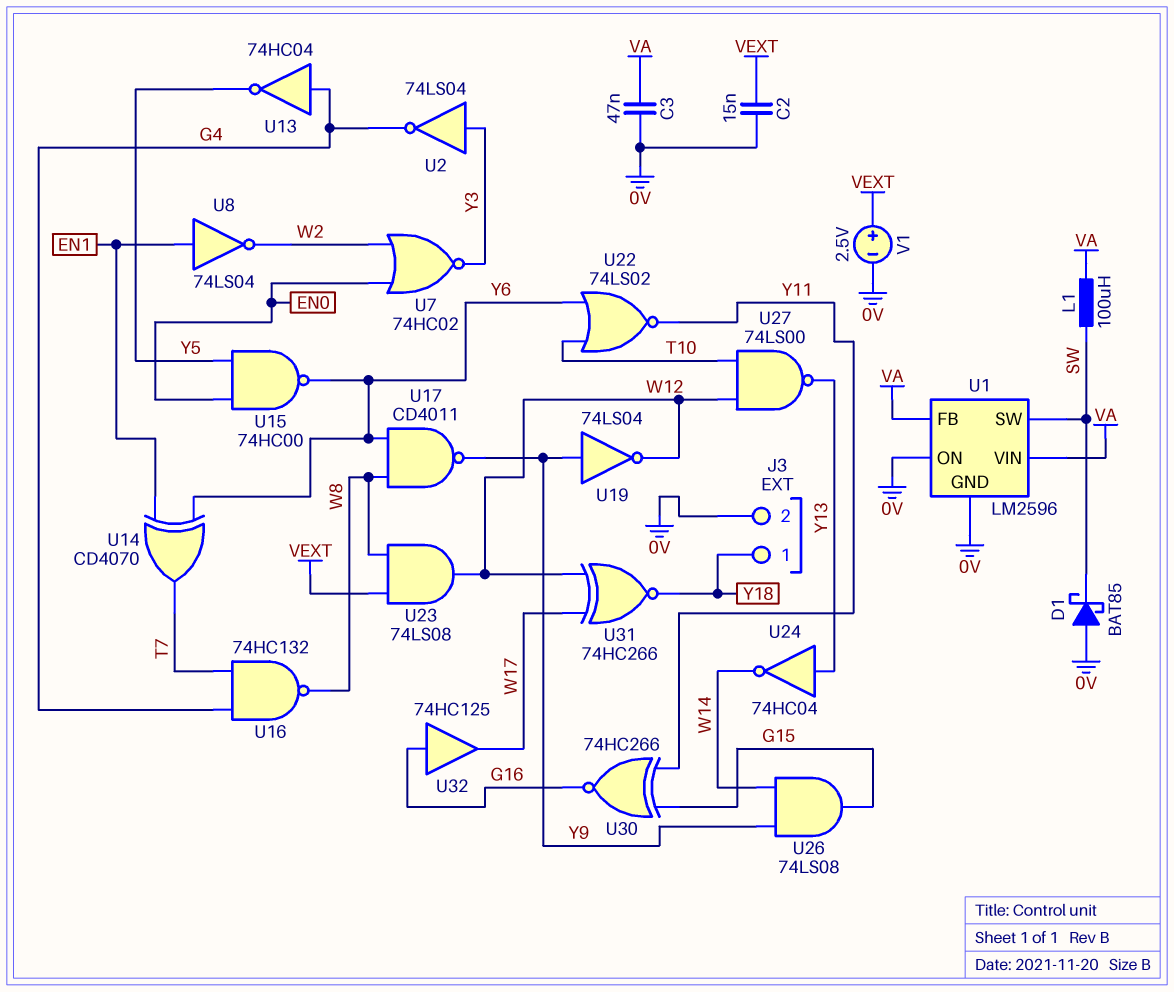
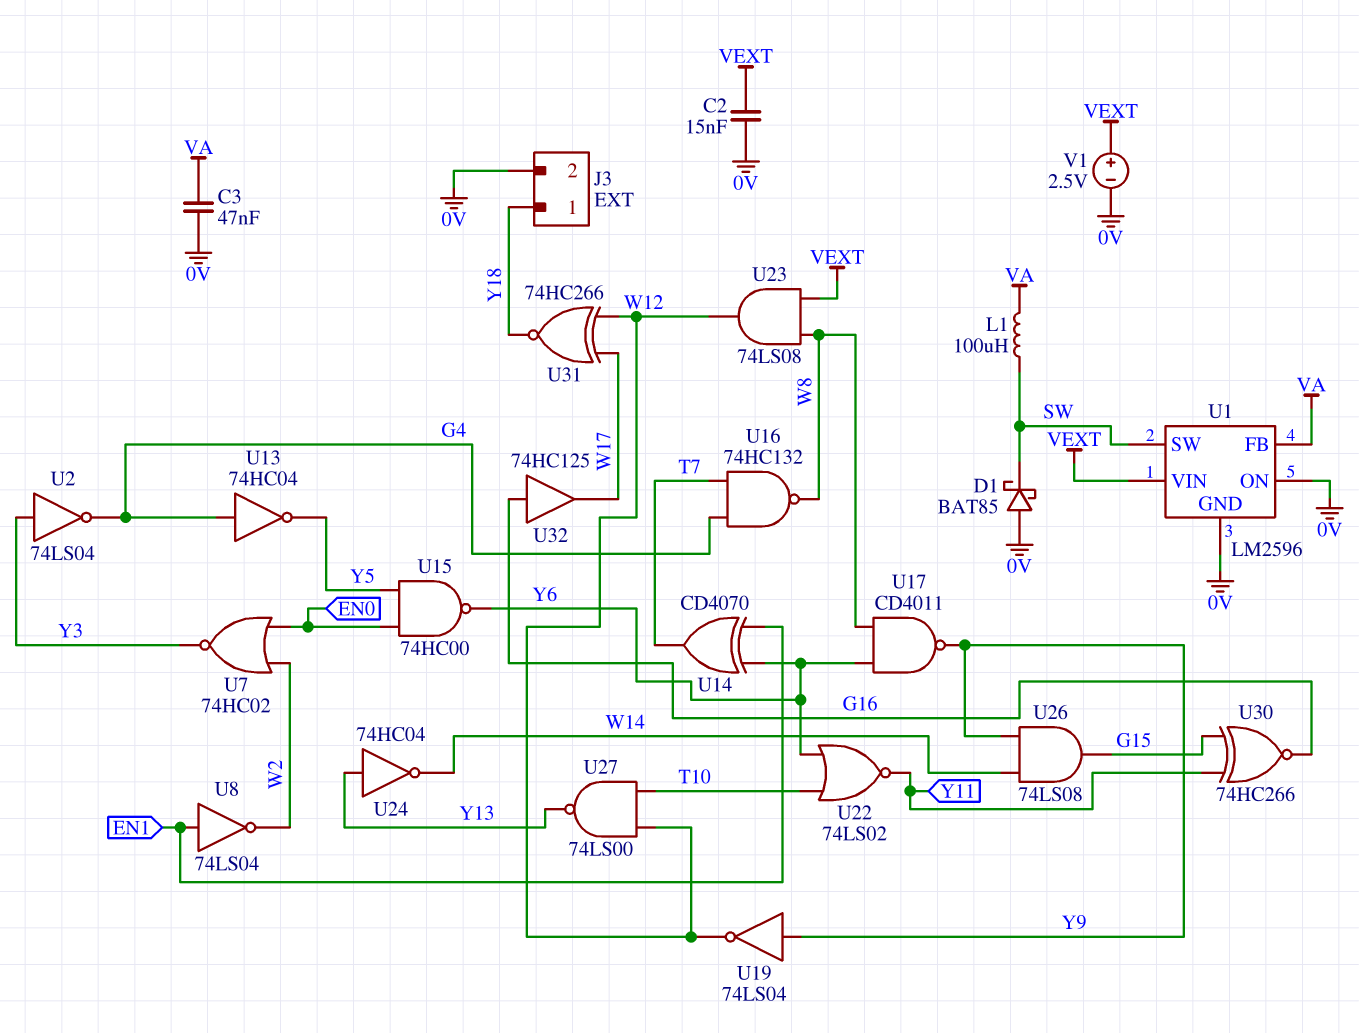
U1 pin VIN: VA -> VEXT

